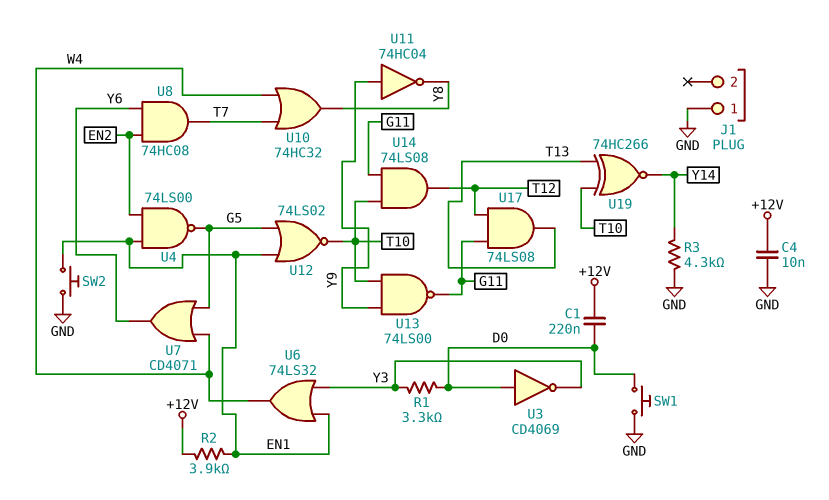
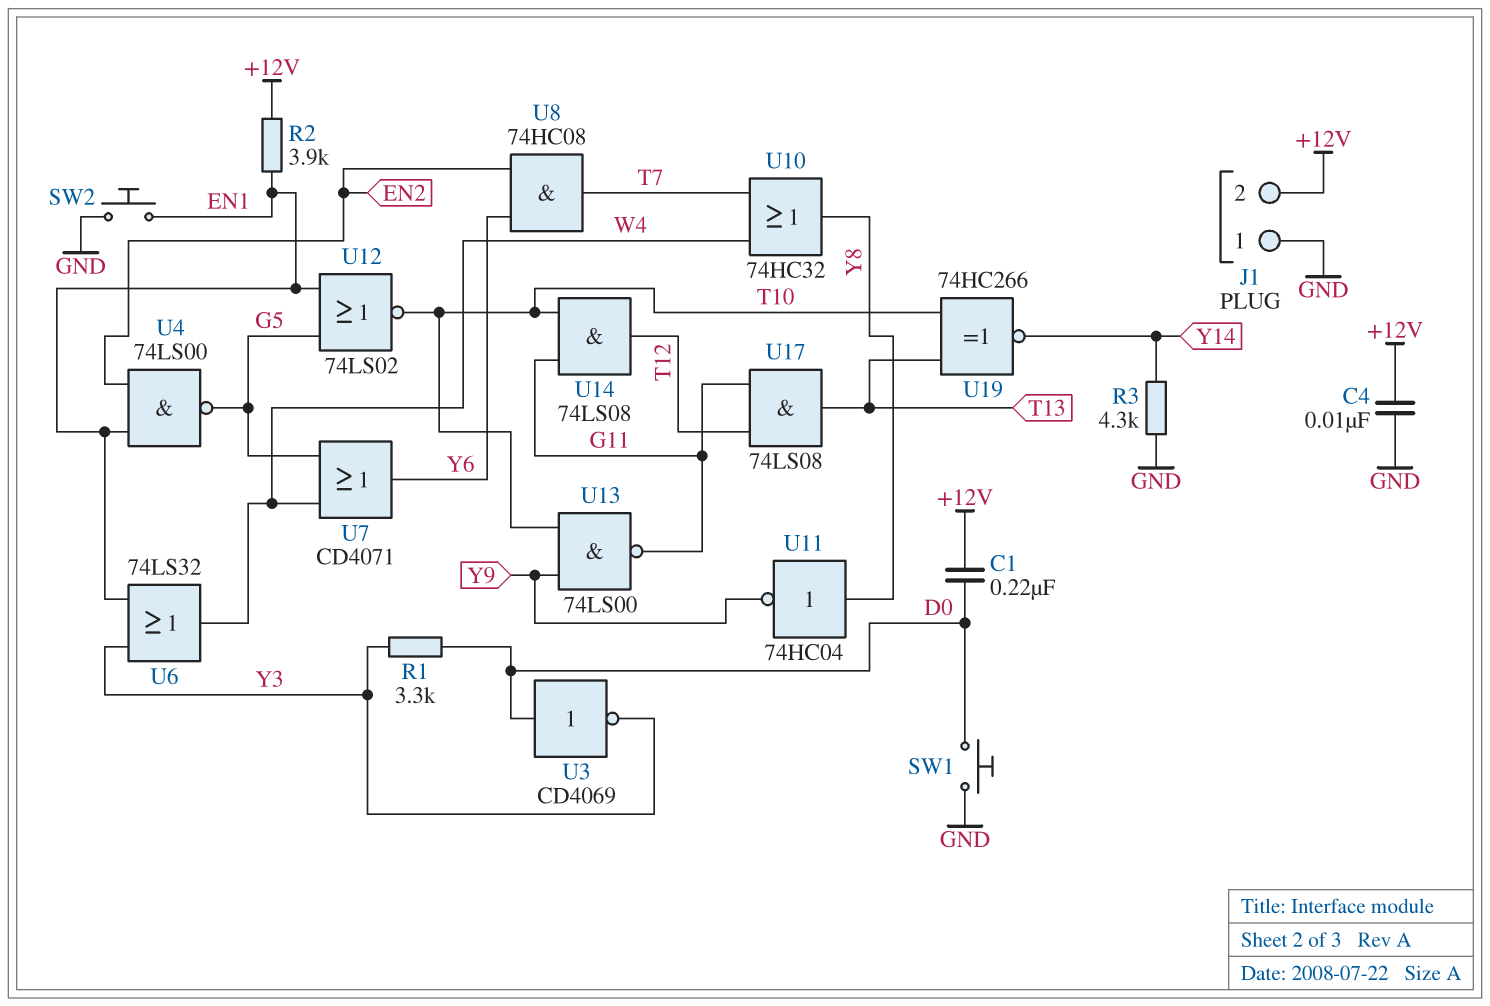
J1 pin 2: none -> +12V
U11: NOT 74HC04 (in Y9, out Y8) -> NOT 74HC04 (in Y8, out Y9)

